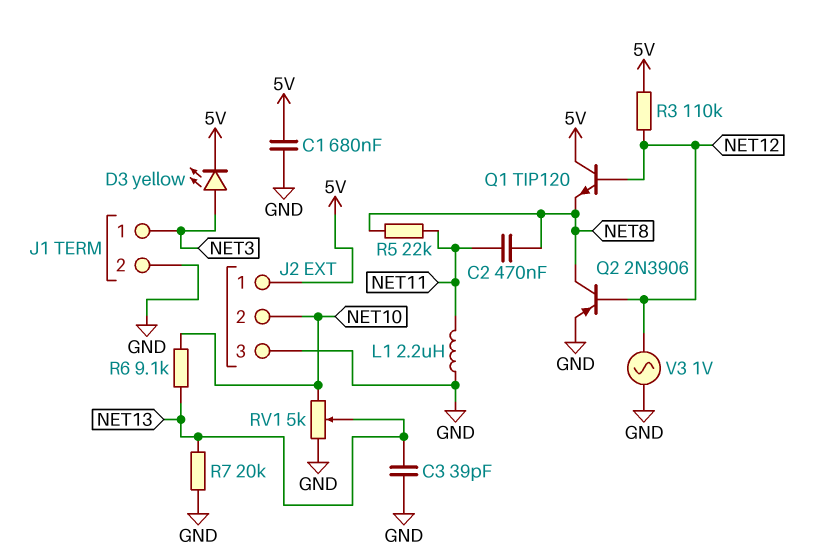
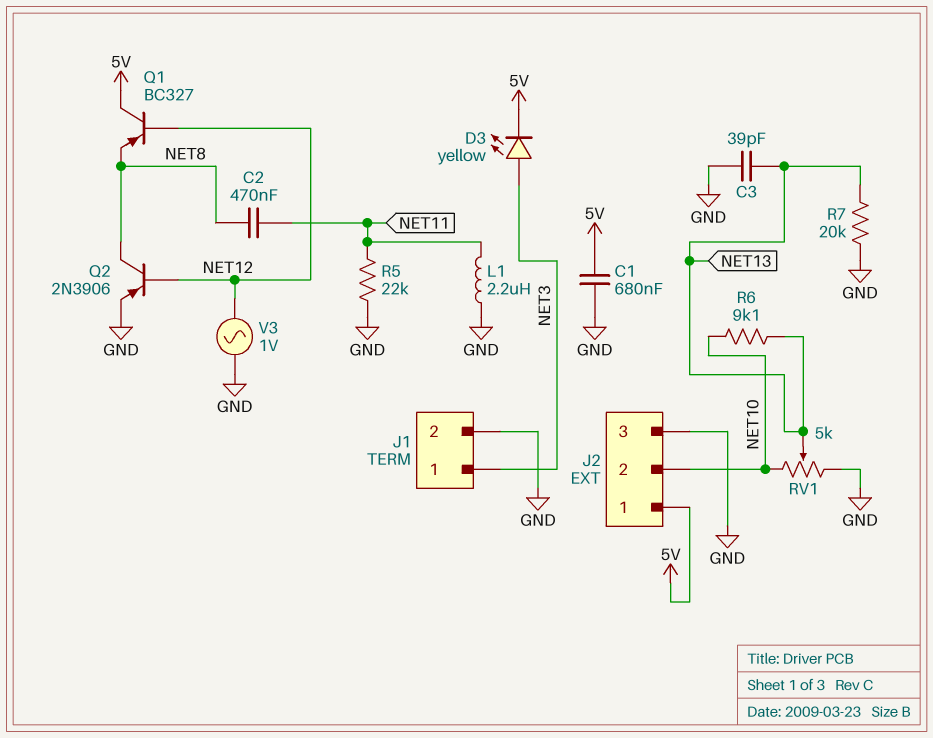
Q1: NPN TIP120 (B NET12, C 5V, E NET8) -> PNP BC327 (B NET12, C 5V, E NET8)
R3: 110k (5V, NET12) -> none
R5: 22k (NET8, NET11) -> 22k (GND, NET11)

